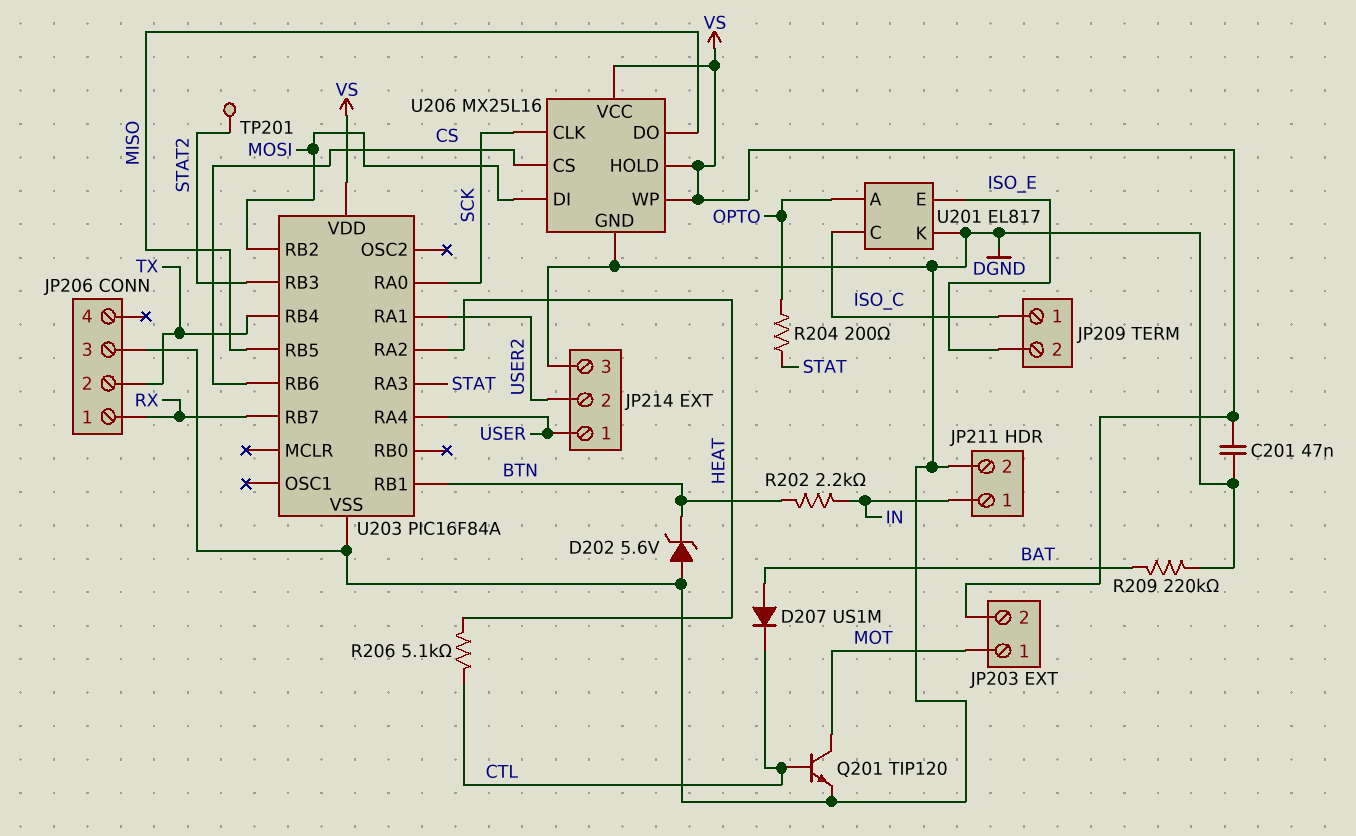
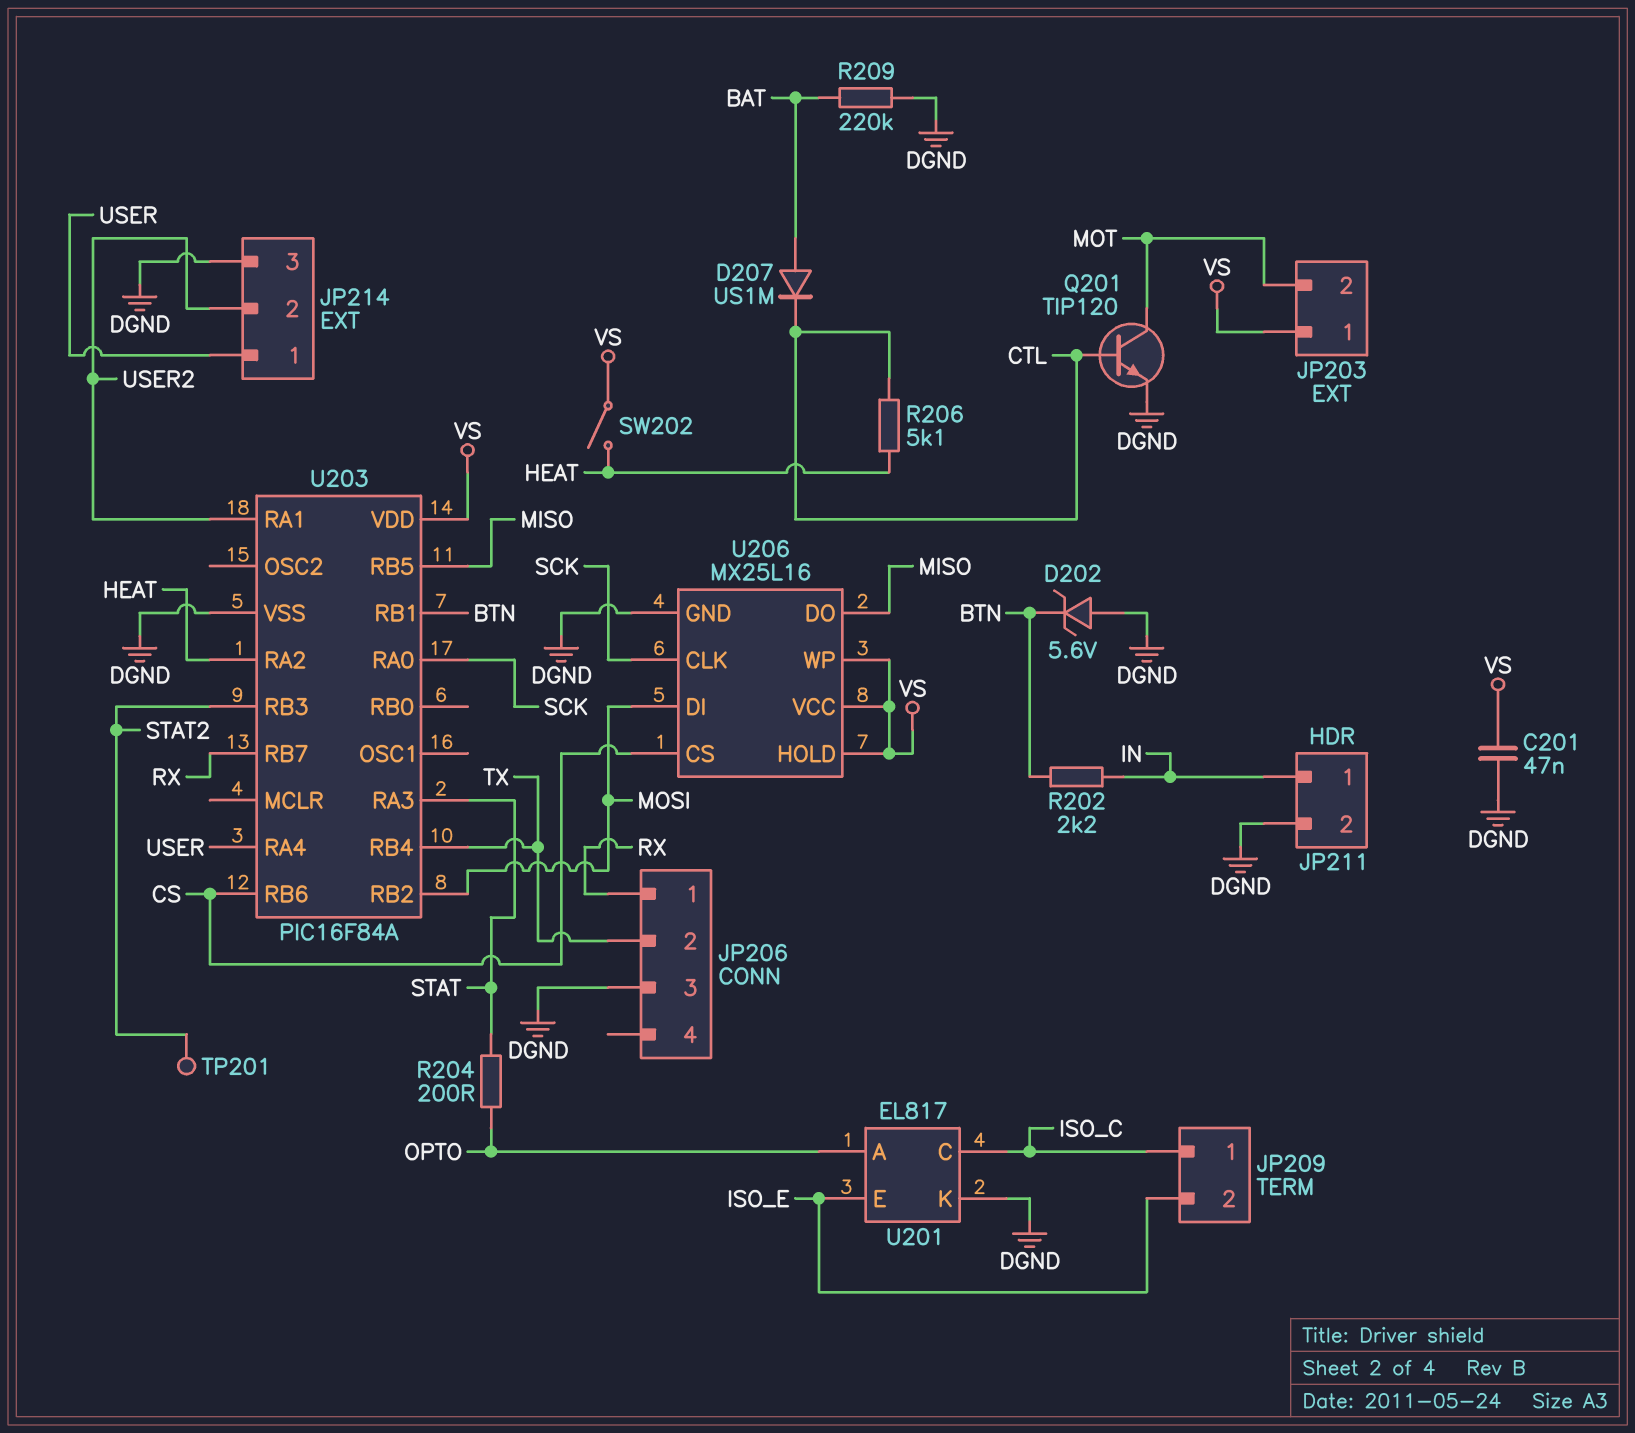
JP203 pin 1: MOT -> VS
JP203 pin 2: VS -> MOT
SW202: none -> switch (HEAT, VS)

